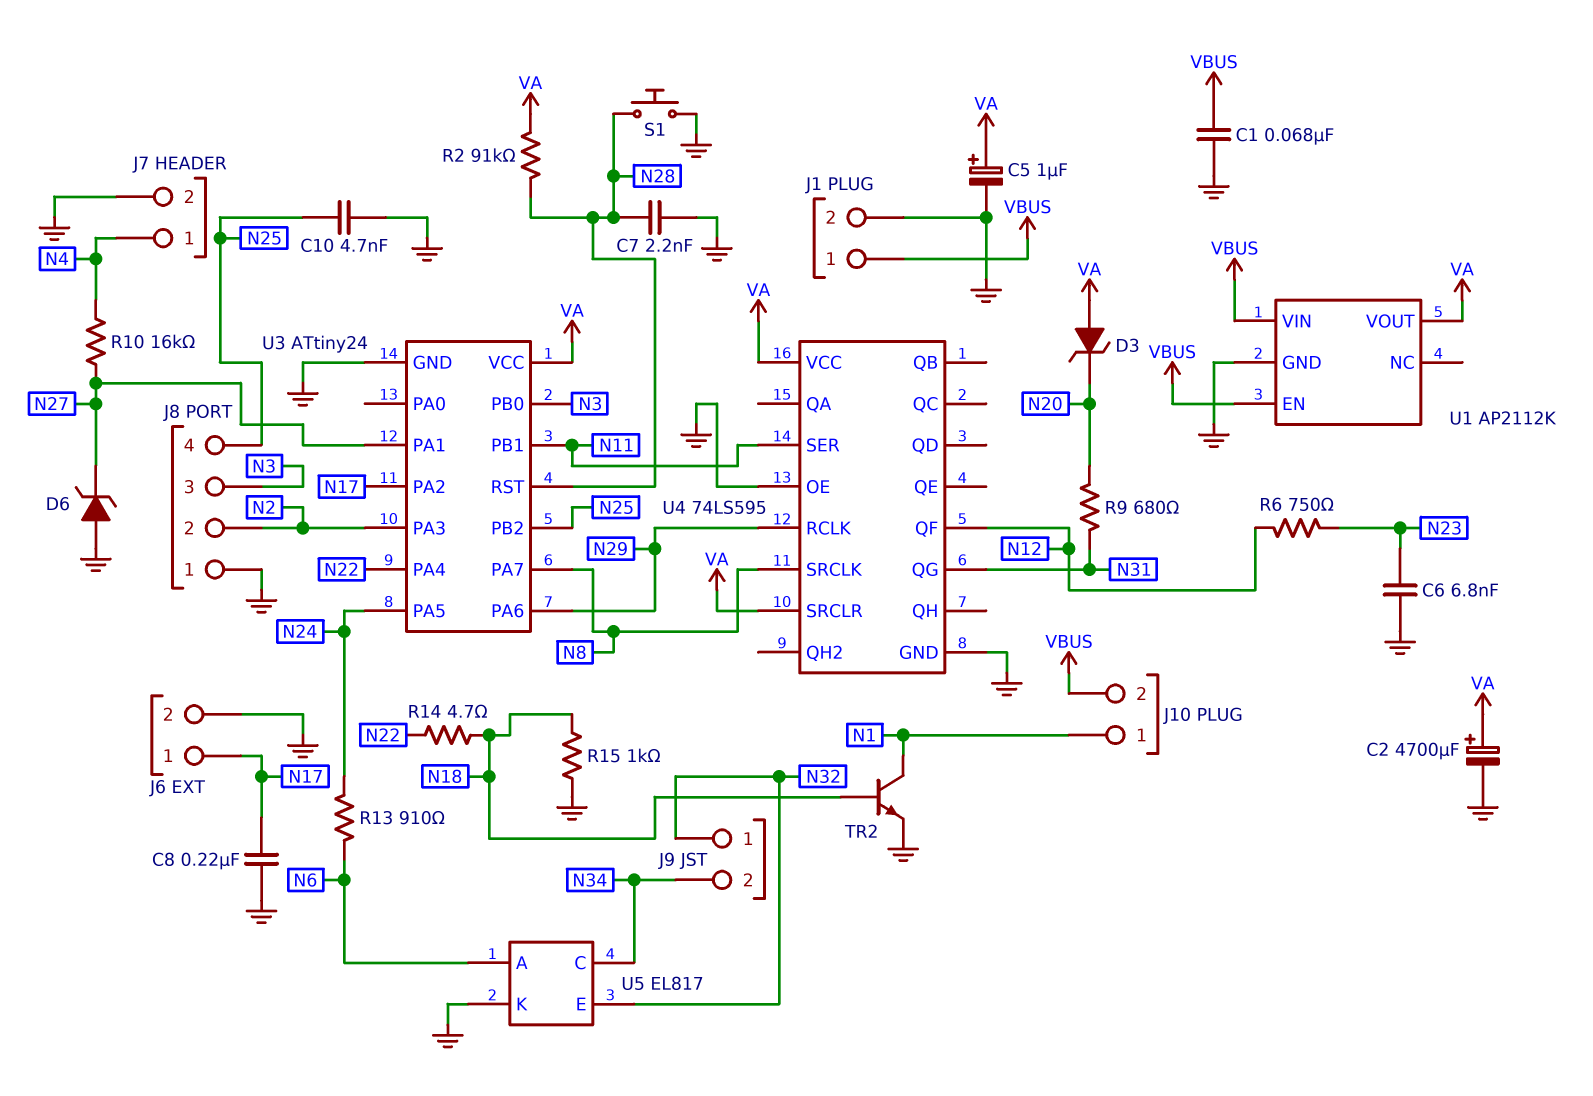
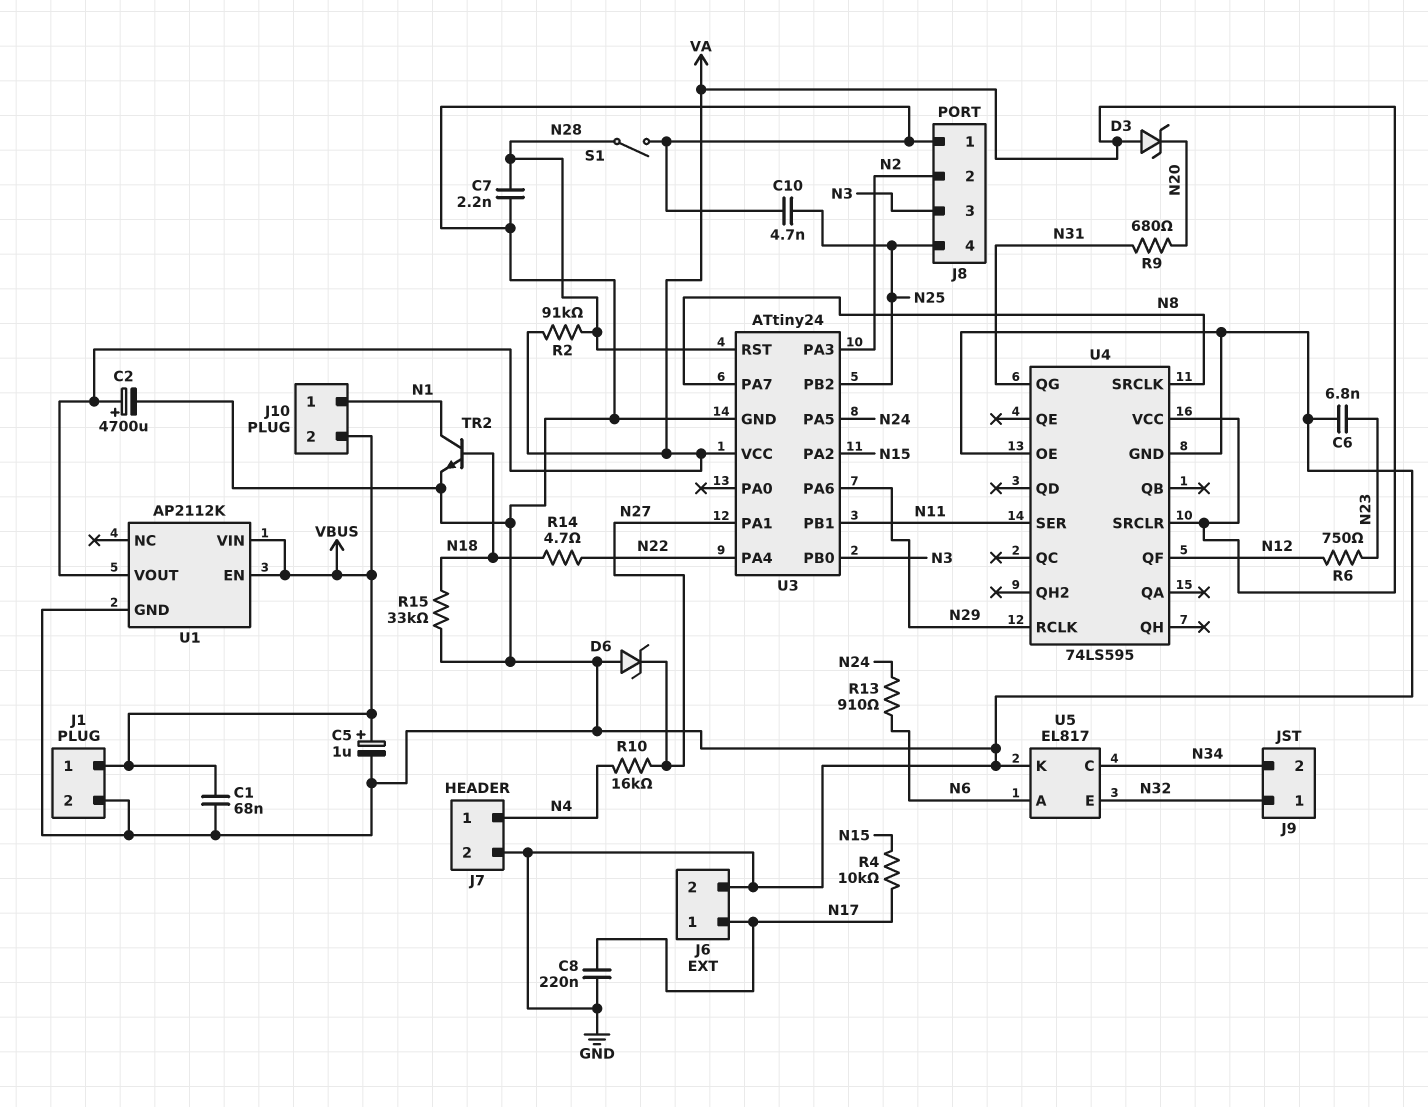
C5: 1uF (plus VA, minus GND) -> 1uF (plus VBUS, minus GND)
R4: none -> 10k (N15, N17)
R15: 1k (GND, N18) -> 33k (GND, N18)
S1: button (GND, N28) -> switch (GND, N28)
U3 pin PA2: N17 -> N15

